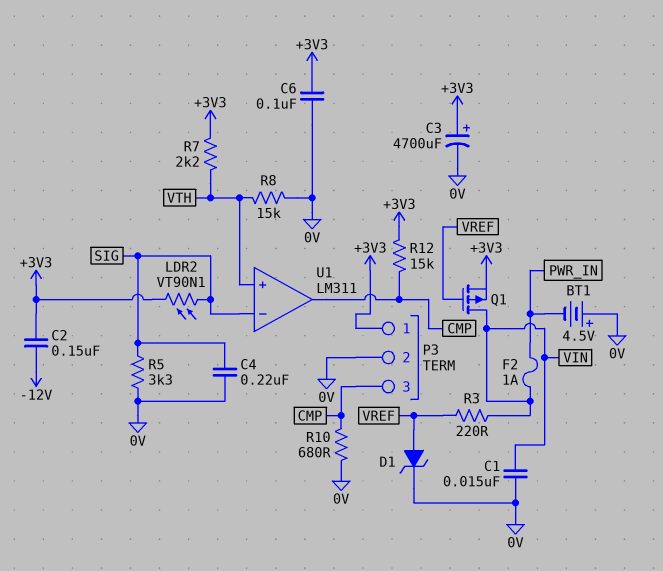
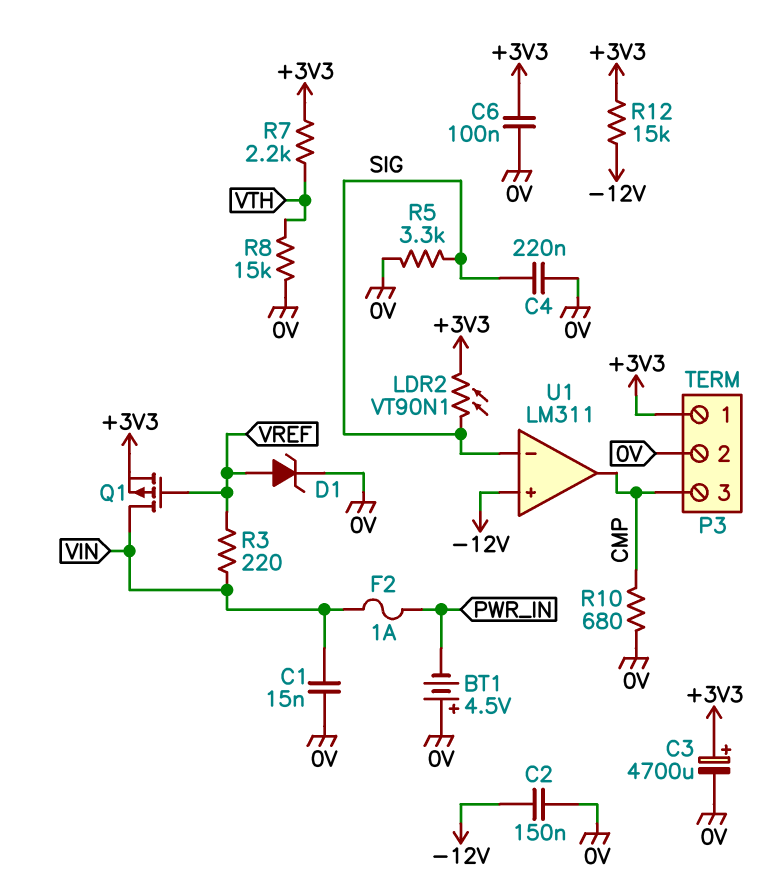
C2: 150nF (+3V3, -12V) -> 150nF (-12V, 0V)
R12: 15k (+3V3, CMP) -> 15k (+3V3, -12V)
U1 pin in+: VTH -> -12V

